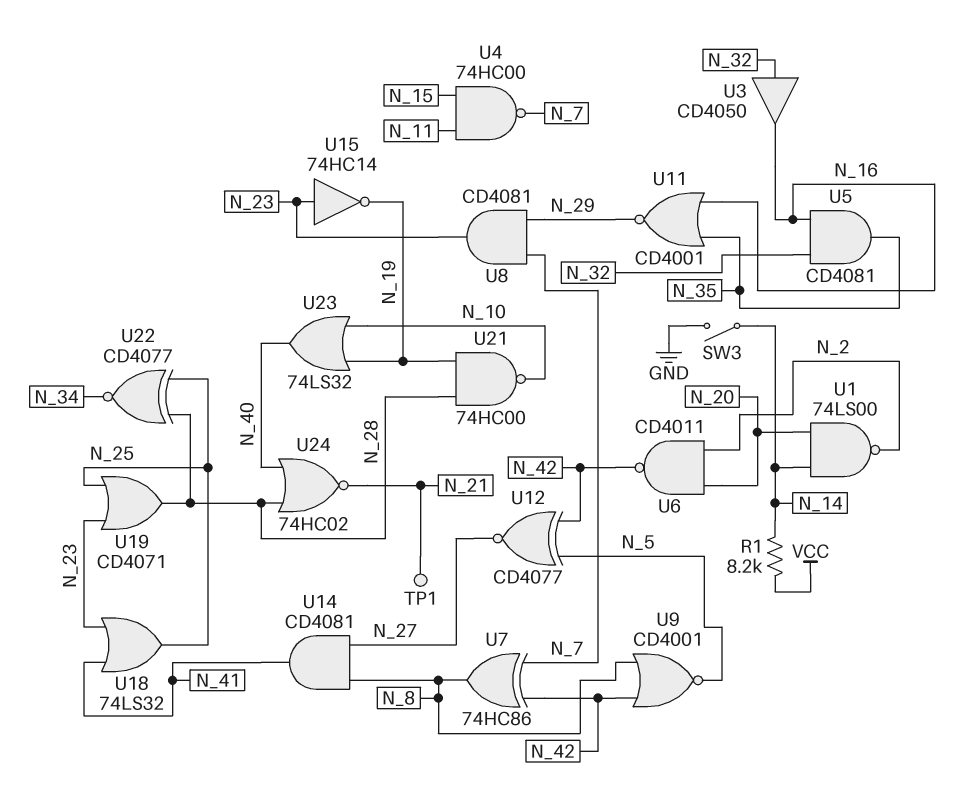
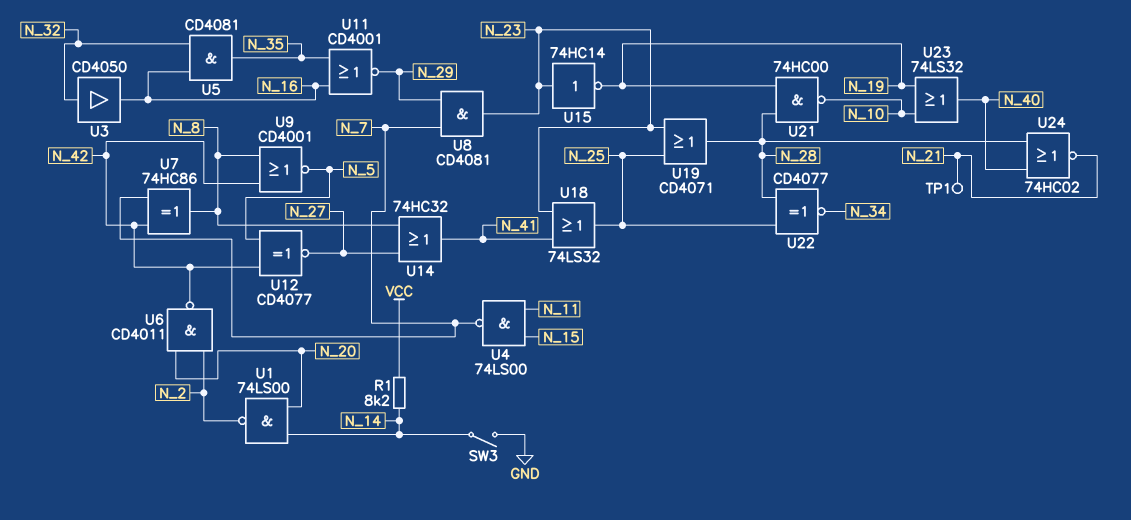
U4: NAND 74HC00 (in N_11, in N_15, out N_7) -> NAND 74LS00 (in N_11, in N_15, out N_7)
U14: AND CD4081 (in N_8, in N_27, out N_41) -> OR 74HC32 (in N_8, in N_27, out N_41)

